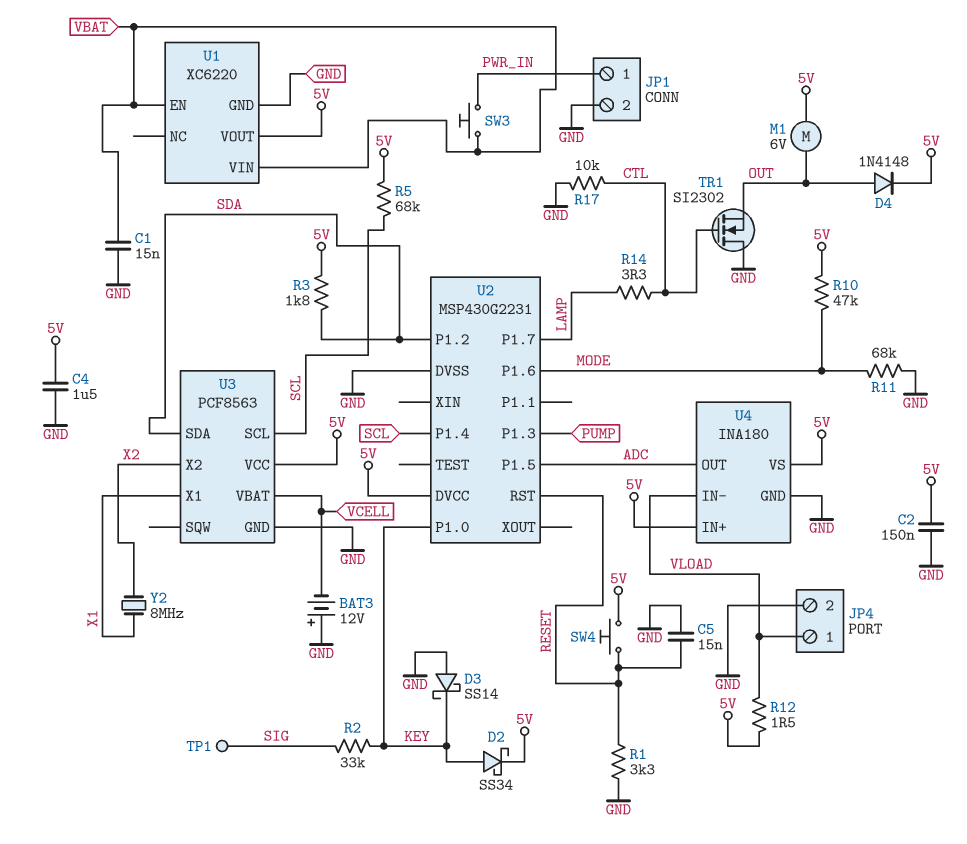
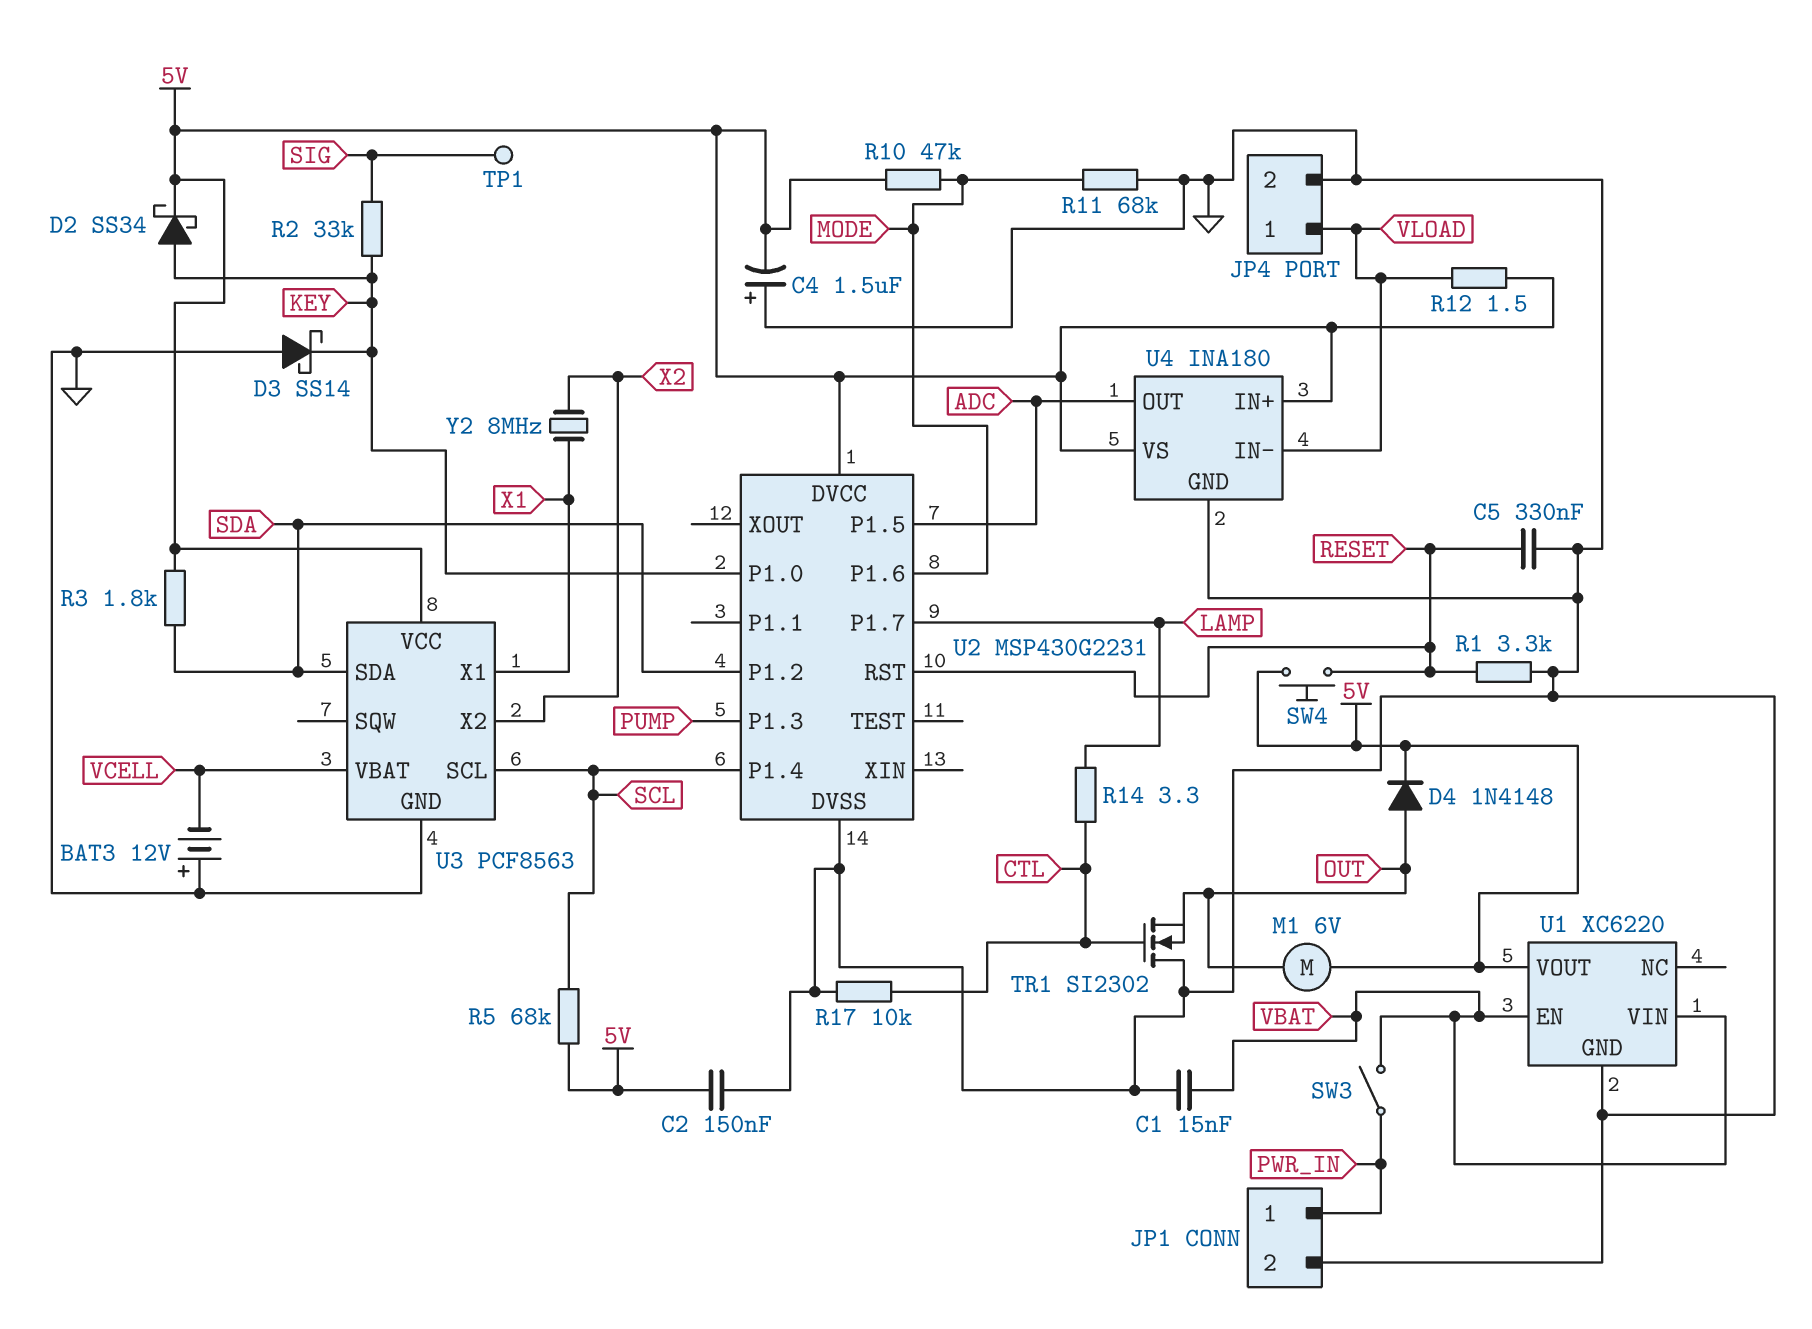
C4: 1.5uF (5V, GND) -> 1.5uF (plus GND, minus 5V)
C5: 15nF (GND, RESET) -> 330nF (GND, RESET)
SW3: button (PWR_IN, VBAT) -> switch (PWR_IN, VBAT)

